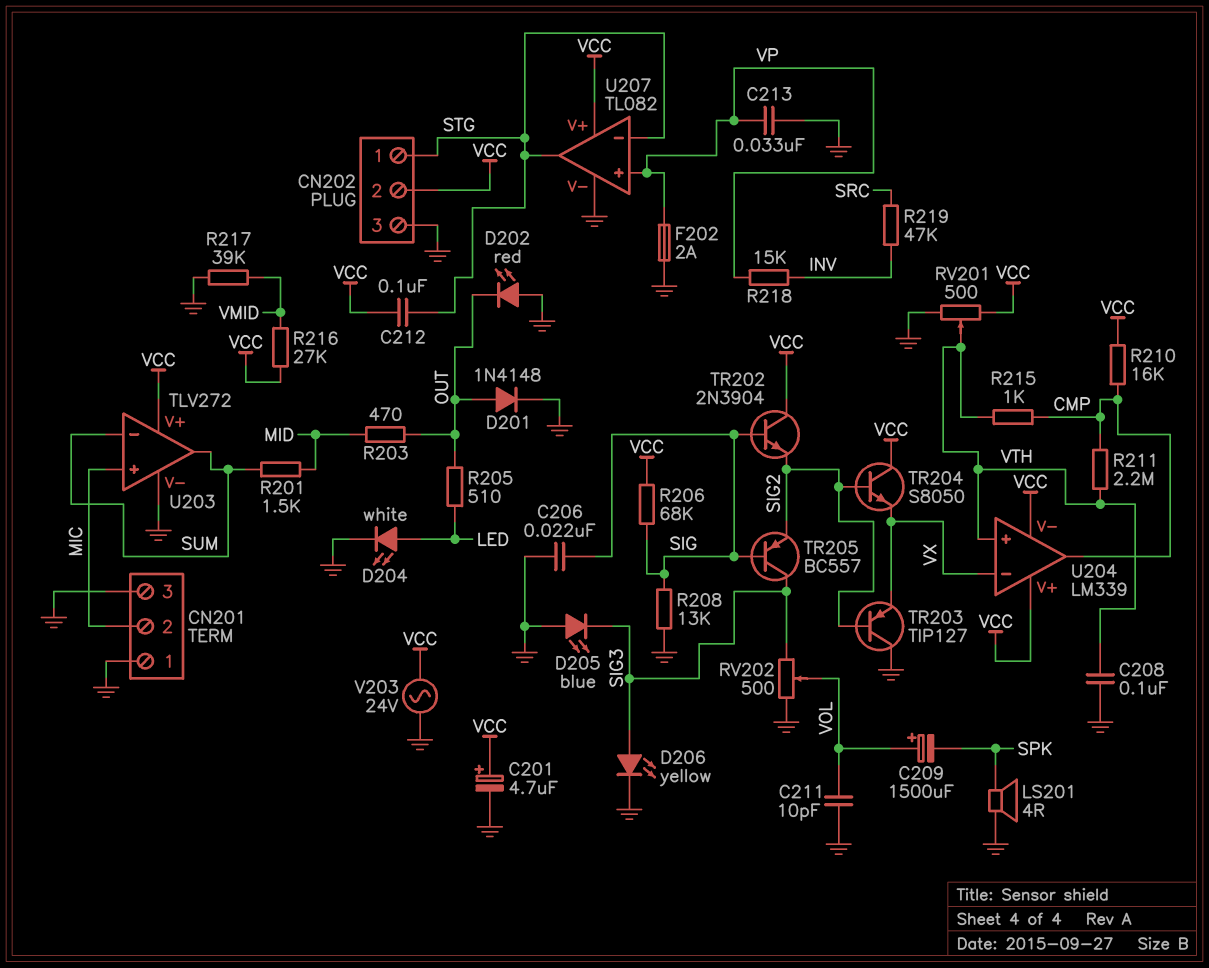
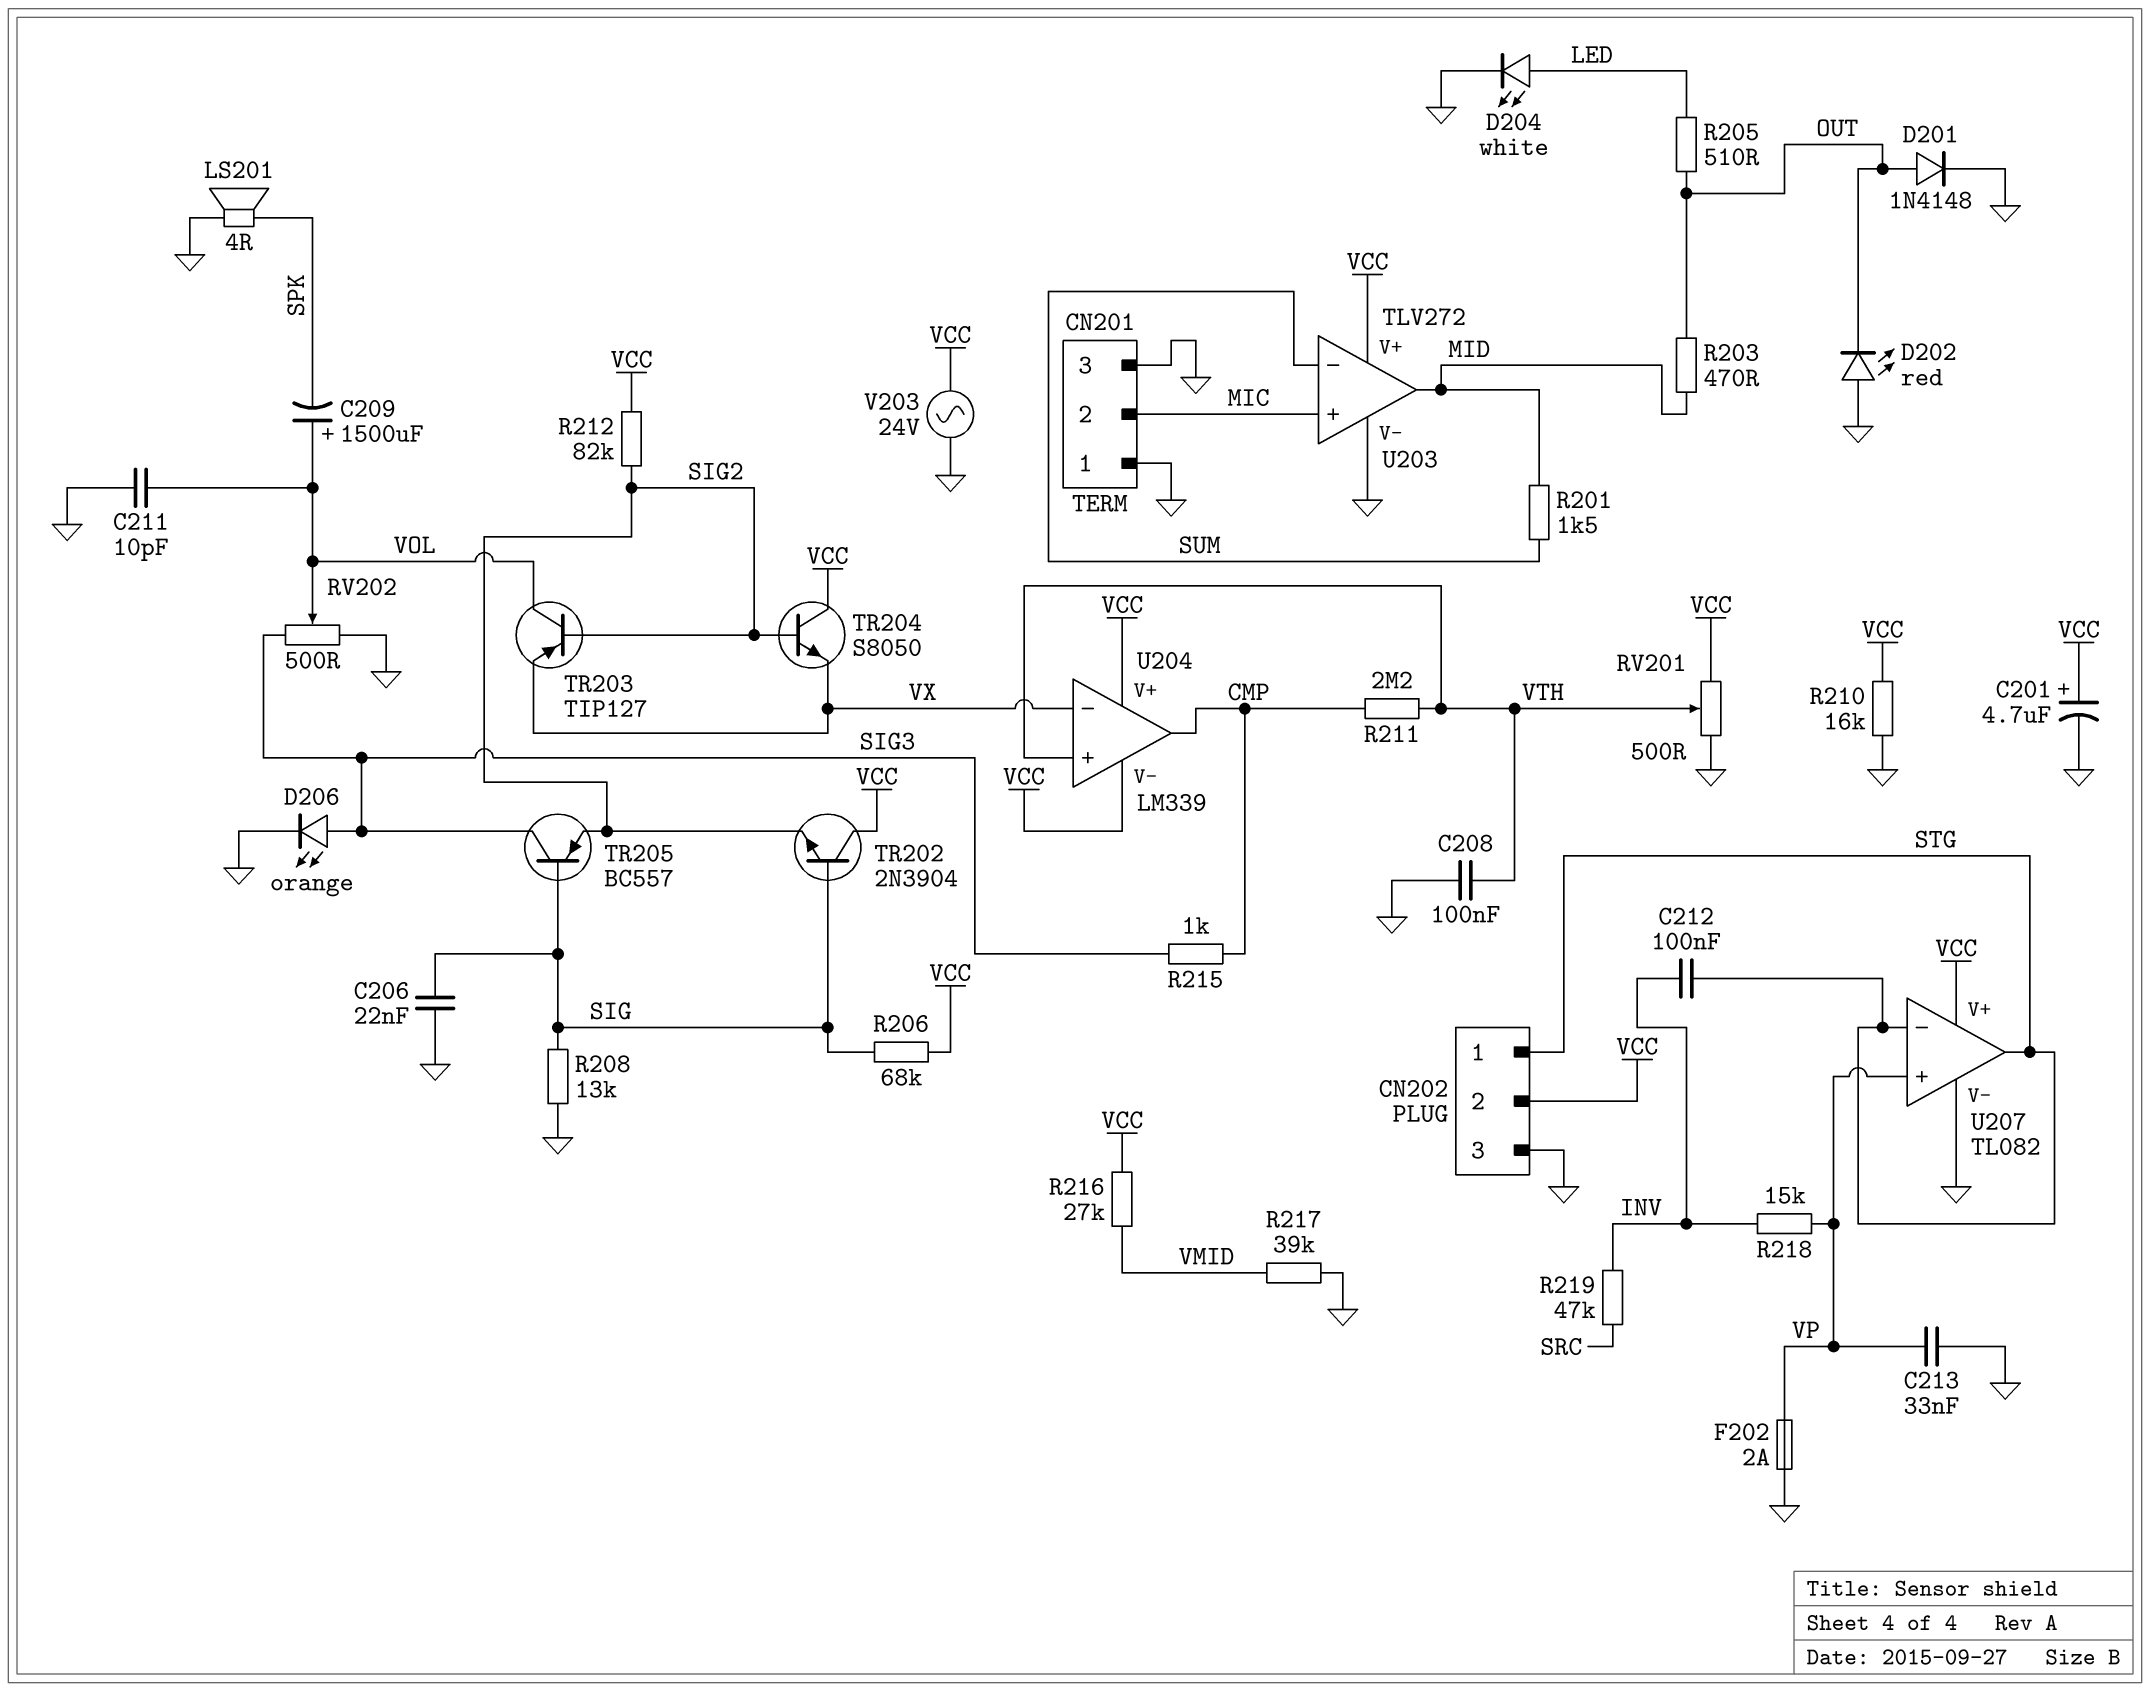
C212: 100nF (STG, VCC) -> 100nF (INV, STG)
D205: LED blue (A GND, K SIG3) -> none
D206: LED yellow (A SIG3, K GND) -> LED orange (A SIG3, K GND)
R210: 16k (CMP, VCC) -> 16k (GND, VCC)
R212: none -> 82k (SIG2, VCC)
R215: 1k (CMP, VTH) -> 1k (CMP, SIG3)
TR203: PNP TIP127 (B SIG2, C GND, E VX) -> PNP TIP127 (B SIG2, C VOL, E VX)
U203 pin out: SUM -> MID

